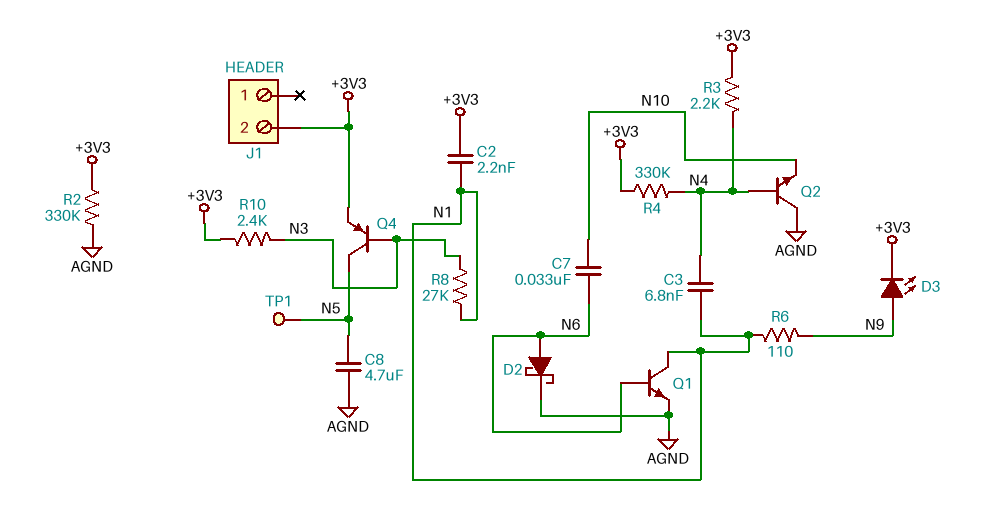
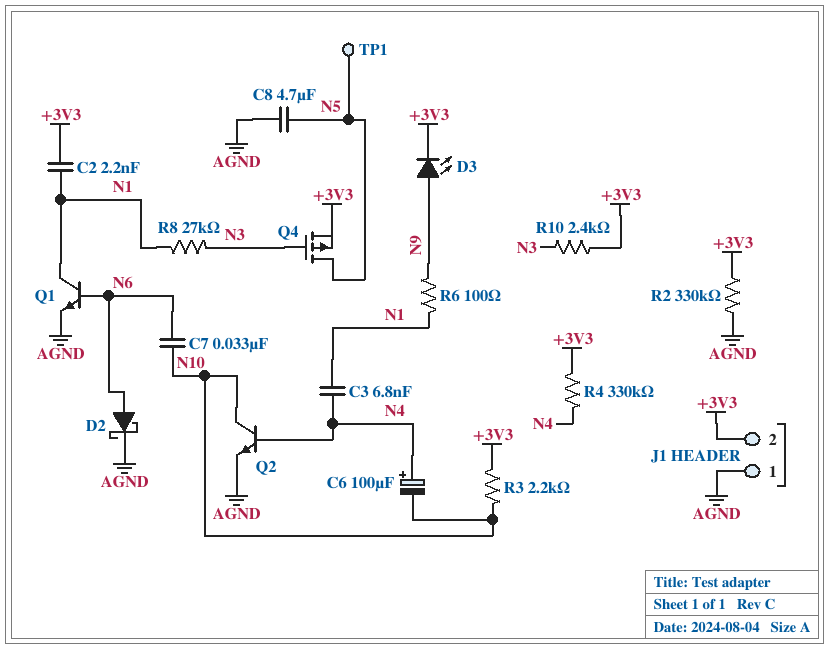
C6: none -> 100uF (plus N4, minus N10)
J1 pin 1: none -> AGND
Q2: NPN (B N4, C AGND, E N10) -> NPN (B N4, C N10, E AGND)
Q4: PNP (B N3, C N5, E +3V3) -> PMOS (G N3, D N5, S +3V3)
R3: 2.2k (+3V3, N4) -> 2.2k (+3V3, N10)
R6: 110 (N1, N9) -> 100 (N1, N9)

